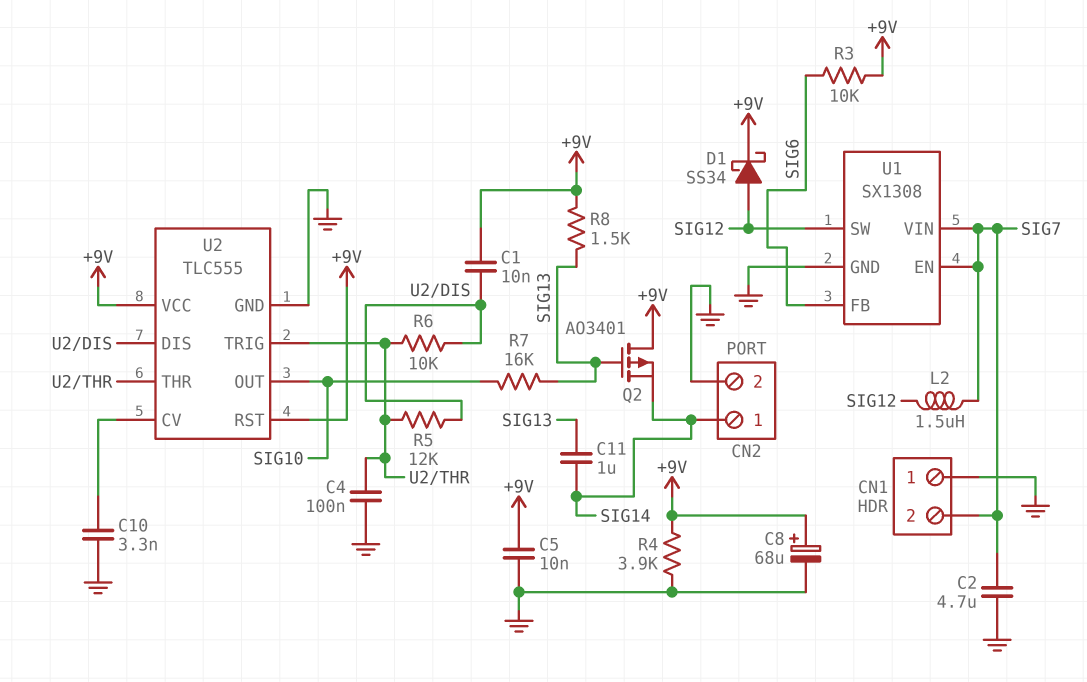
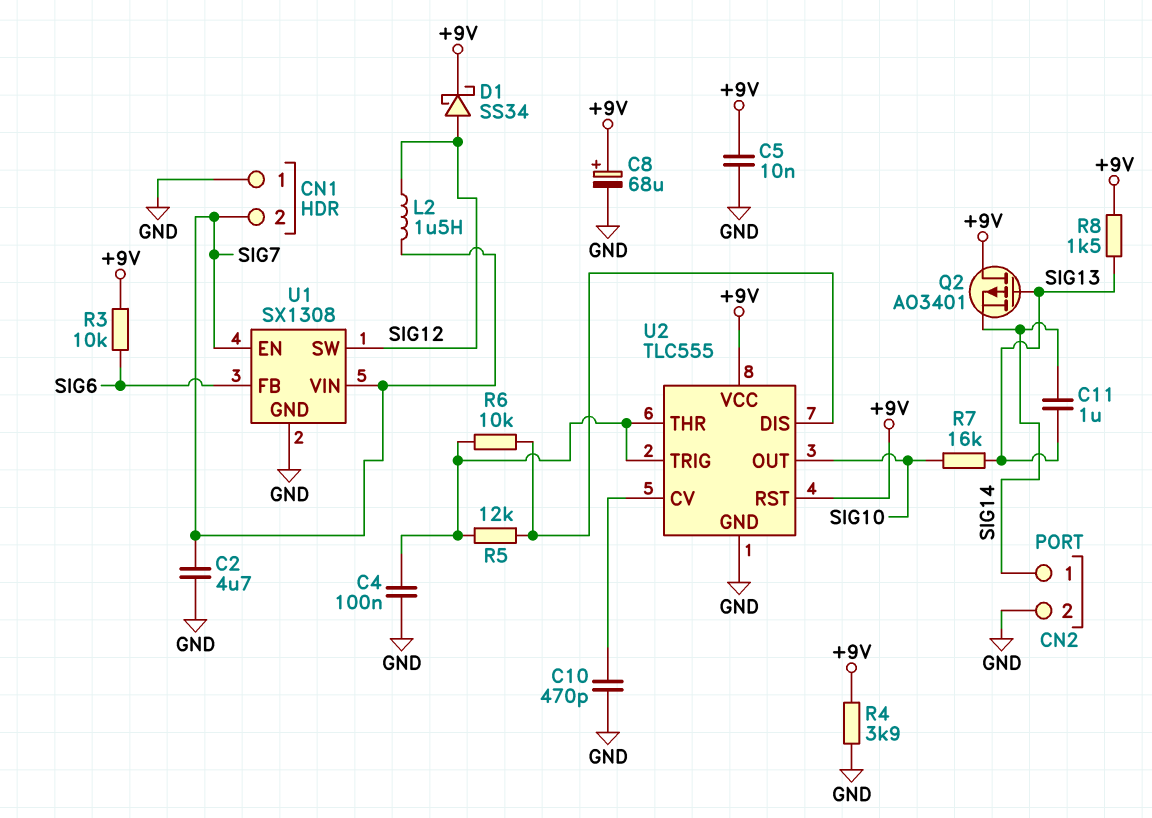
C1: 10nF (+9V, U2/DIS) -> none
C10: 3.3nF (GND, U2/CV) -> 470pF (GND, U2/CV)

